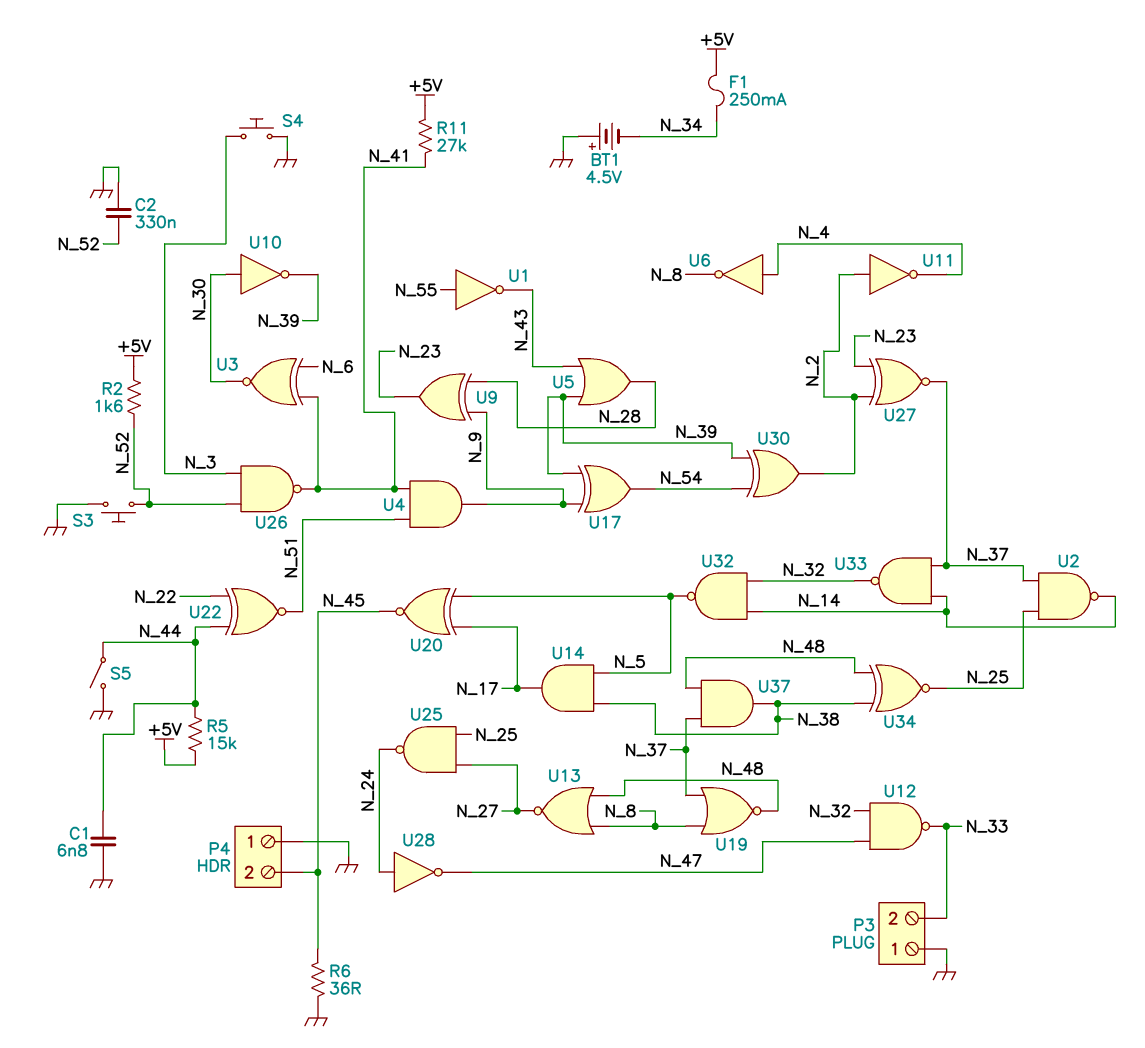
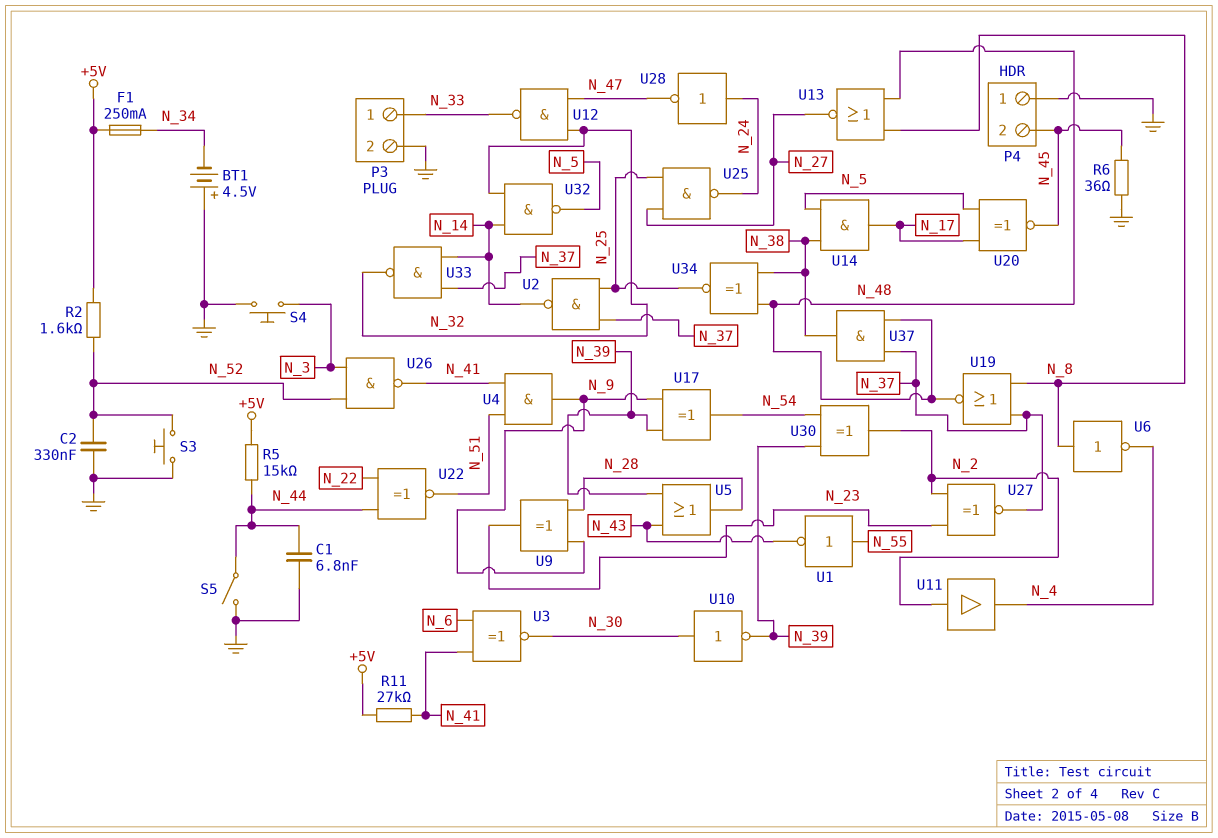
P3 pin 1: GND -> N_33
P3 pin 2: N_33 -> GND
U6: NOT (in N_4, out N_8) -> NOT (in N_8, out N_4)
U11: NOT (in N_2, out N_4) -> buffer (in N_2, out N_4)

